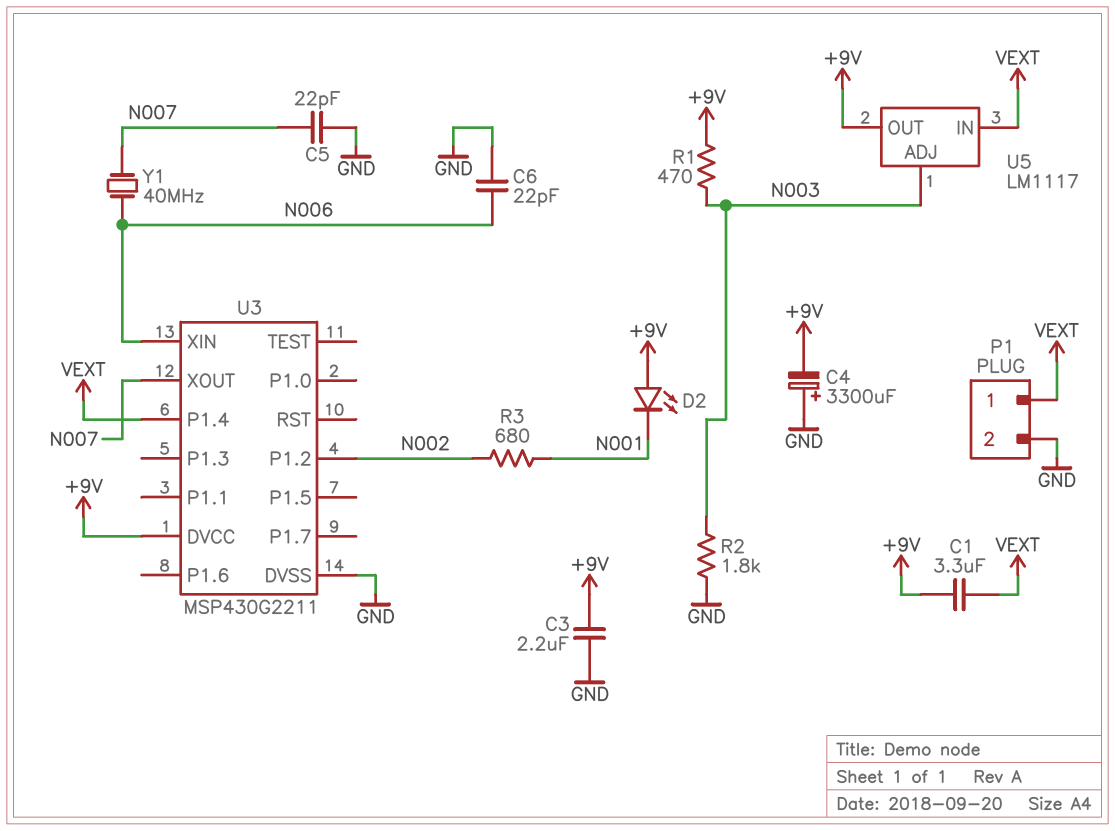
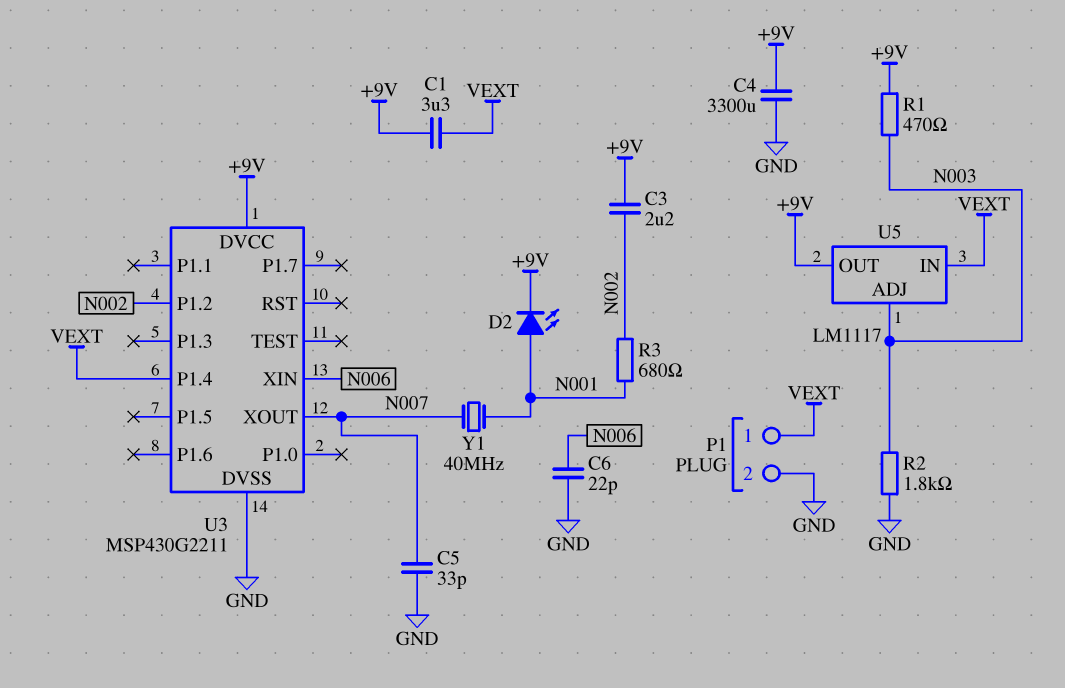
C3: 2.2uF (+9V, GND) -> 2.2uF (+9V, N002)
C4: 3300uF (plus GND, minus +9V) -> 3300uF (+9V, GND)
C5: 22pF (GND, N007) -> 33pF (GND, N007)
D2: LED (A +9V, K N001) -> LED (A N001, K +9V)
Y1: 40MHz (N006, N007) -> 40MHz (N001, N007)

